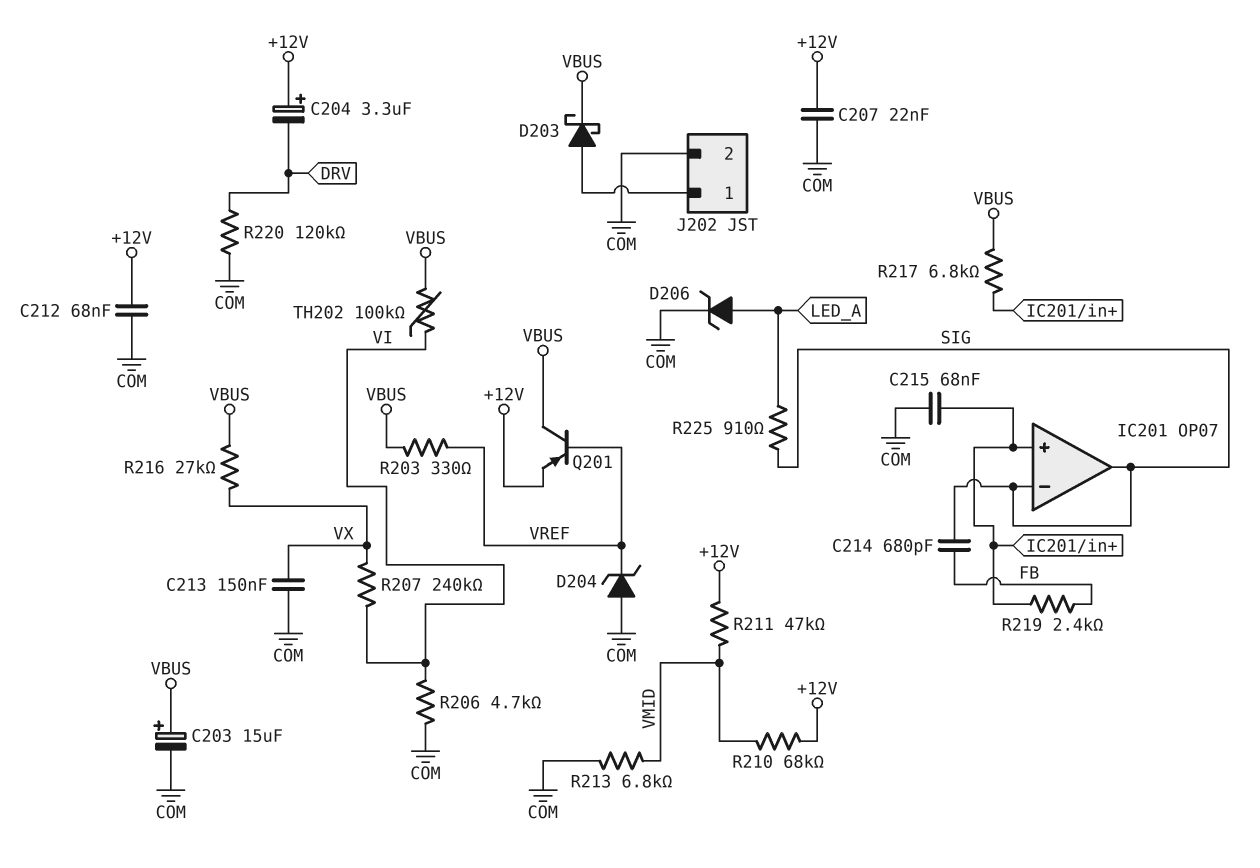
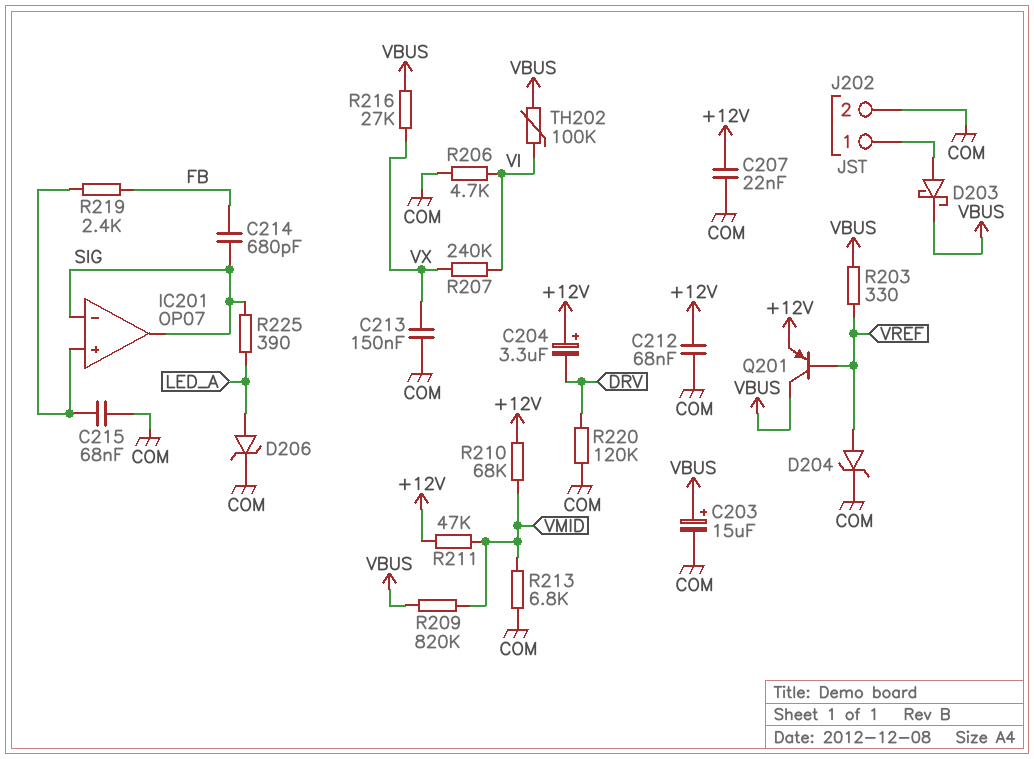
D204: zener (A COM, K VREF) -> zener (A VREF, K COM)
R209: none -> 820k (VBUS, VMID)
R217: 6.8k (IC201/in+, VBUS) -> none
R225: 910 (LED_A, SIG) -> 390 (LED_A, SIG)

